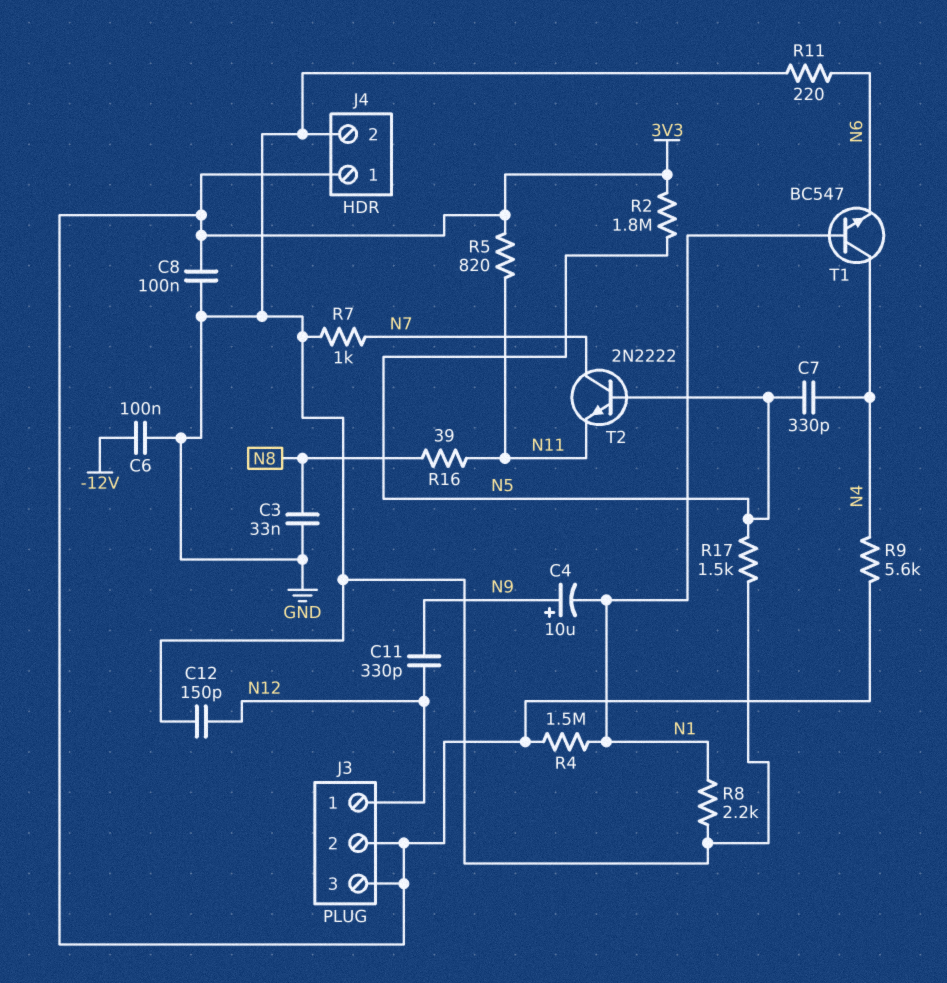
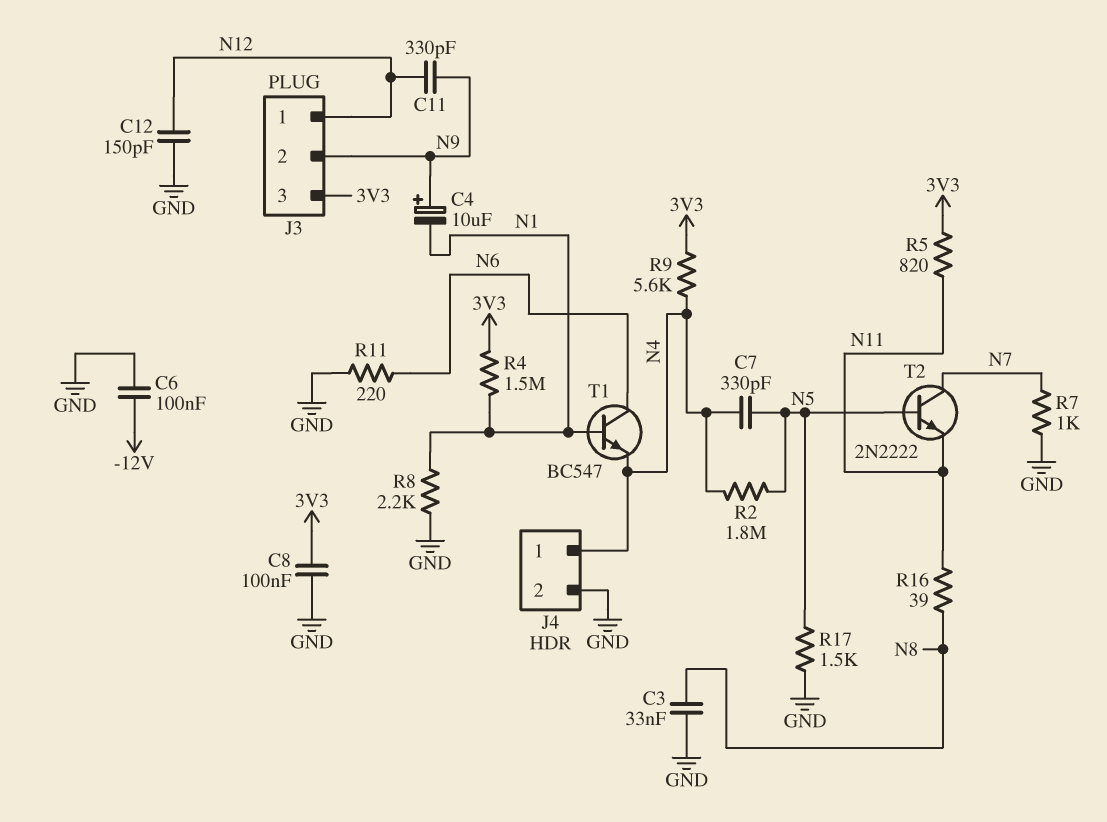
J3 pin 2: 3V3 -> N9
J4 pin 1: 3V3 -> N4
R2: 1.8M (3V3, N5) -> 1.8M (N4, N5)
T1: NPN BC547 (B N1, C N4, E N6) -> NPN BC547 (B N1, C N6, E N4)

